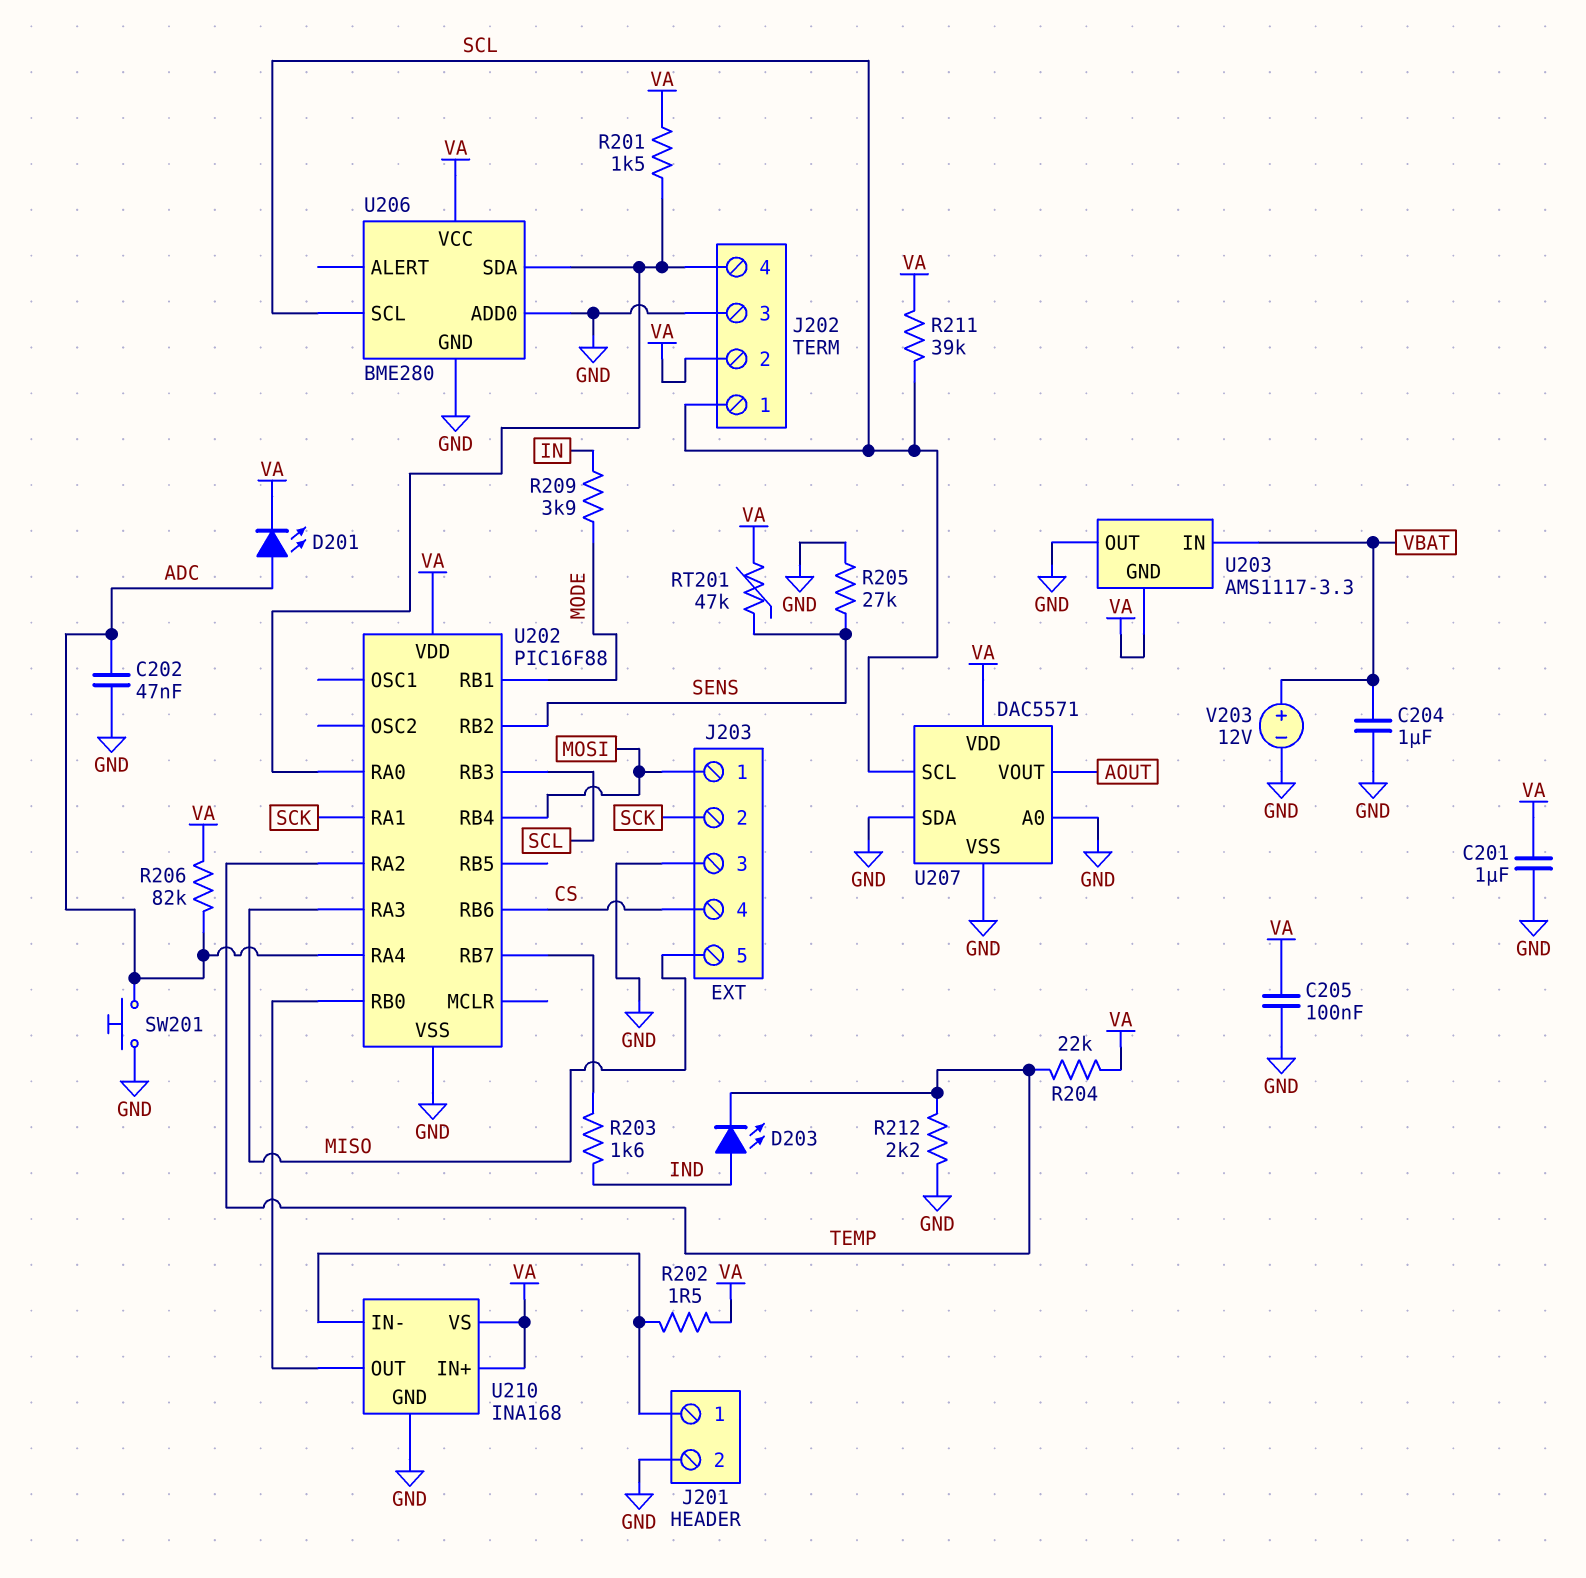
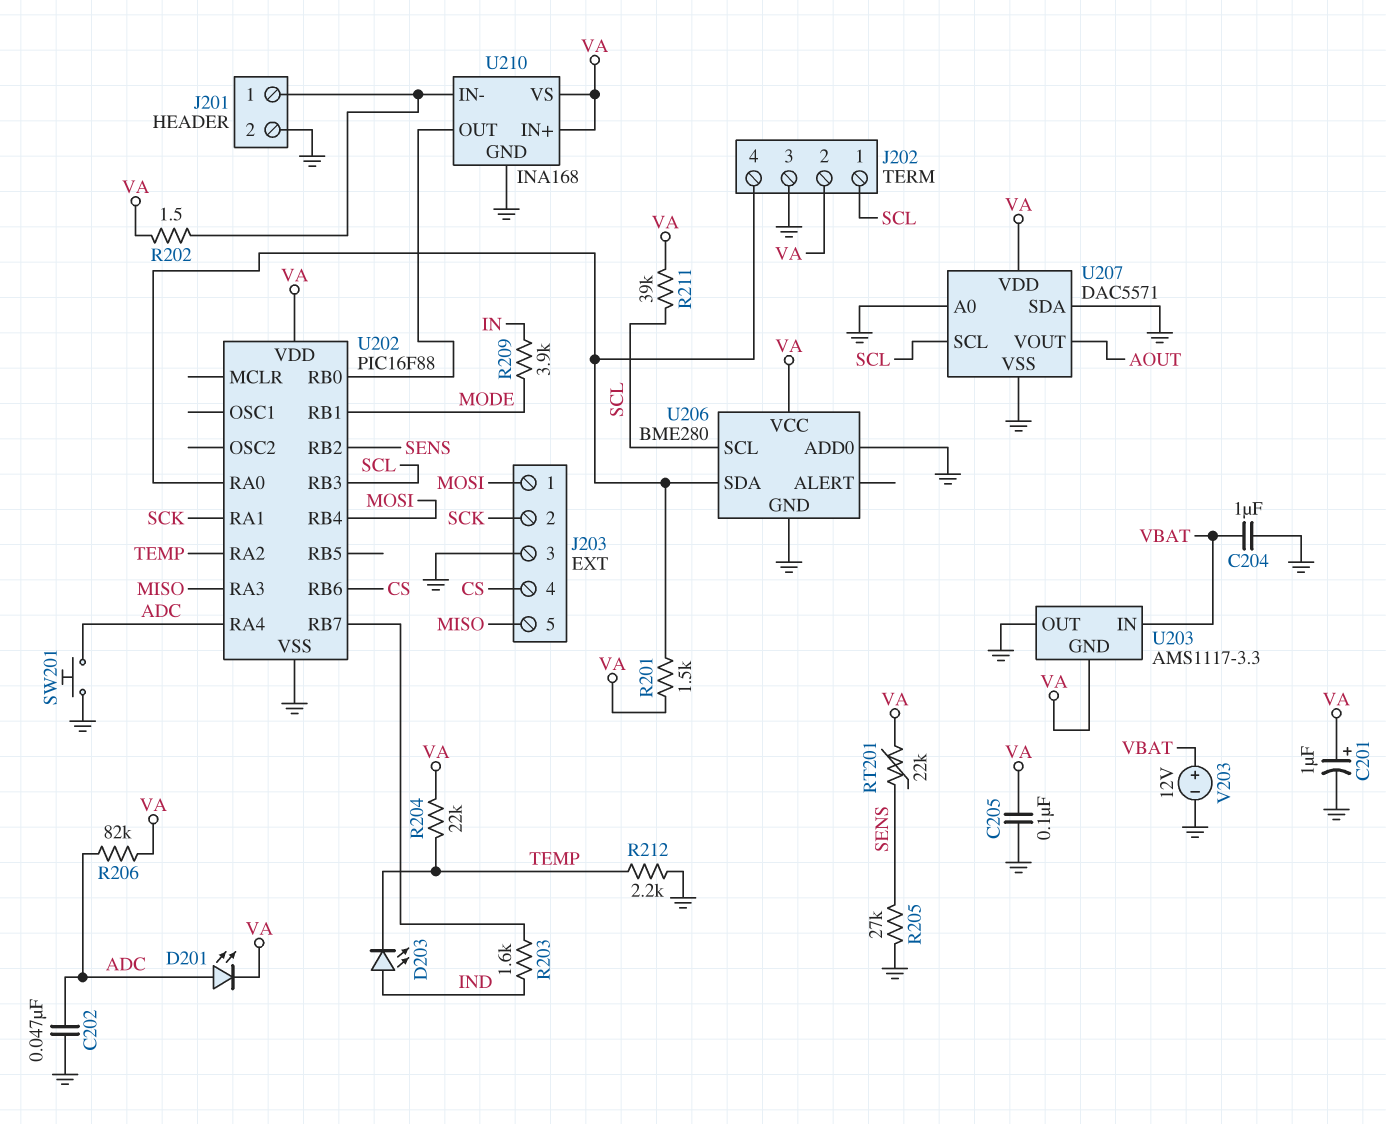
C201: 1uF (GND, VA) -> 1uF (plus VA, minus GND)
RT201: 47k (SENS, VA) -> 22k (SENS, VA)

